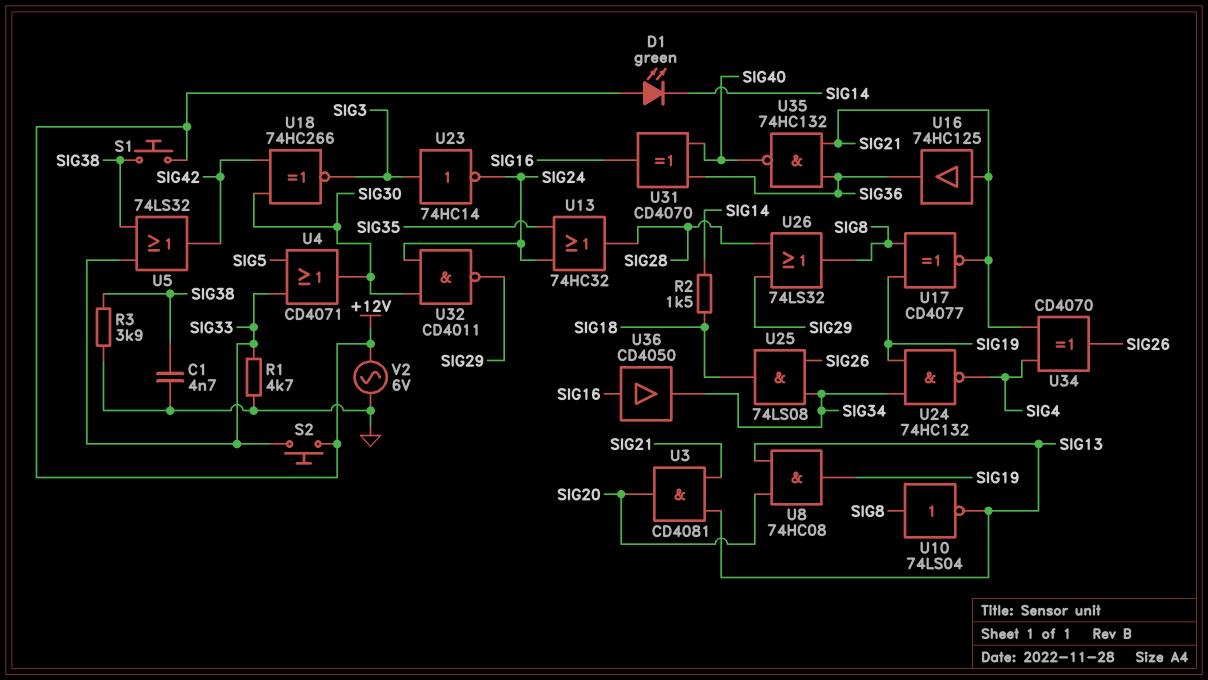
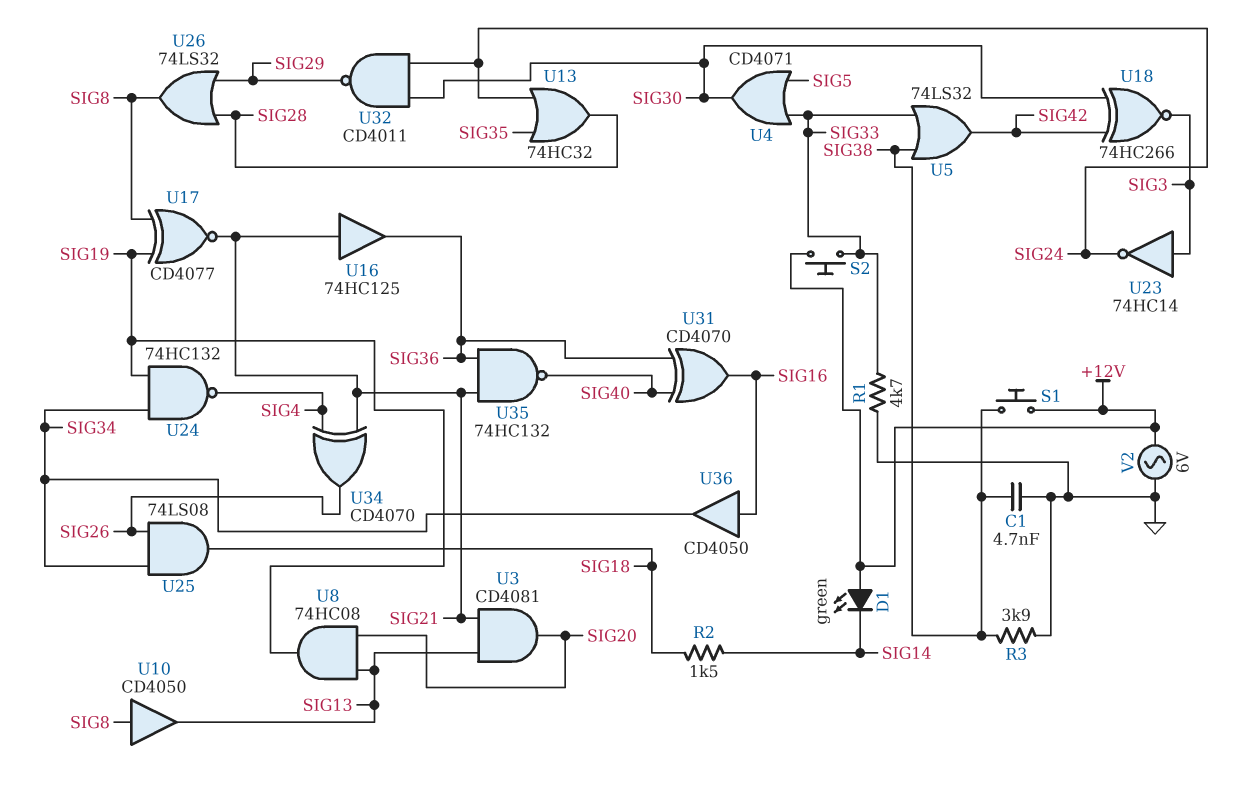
U10: NOT 74LS04 (in SIG8, out SIG13) -> buffer CD4050 (in SIG8, out SIG13)

